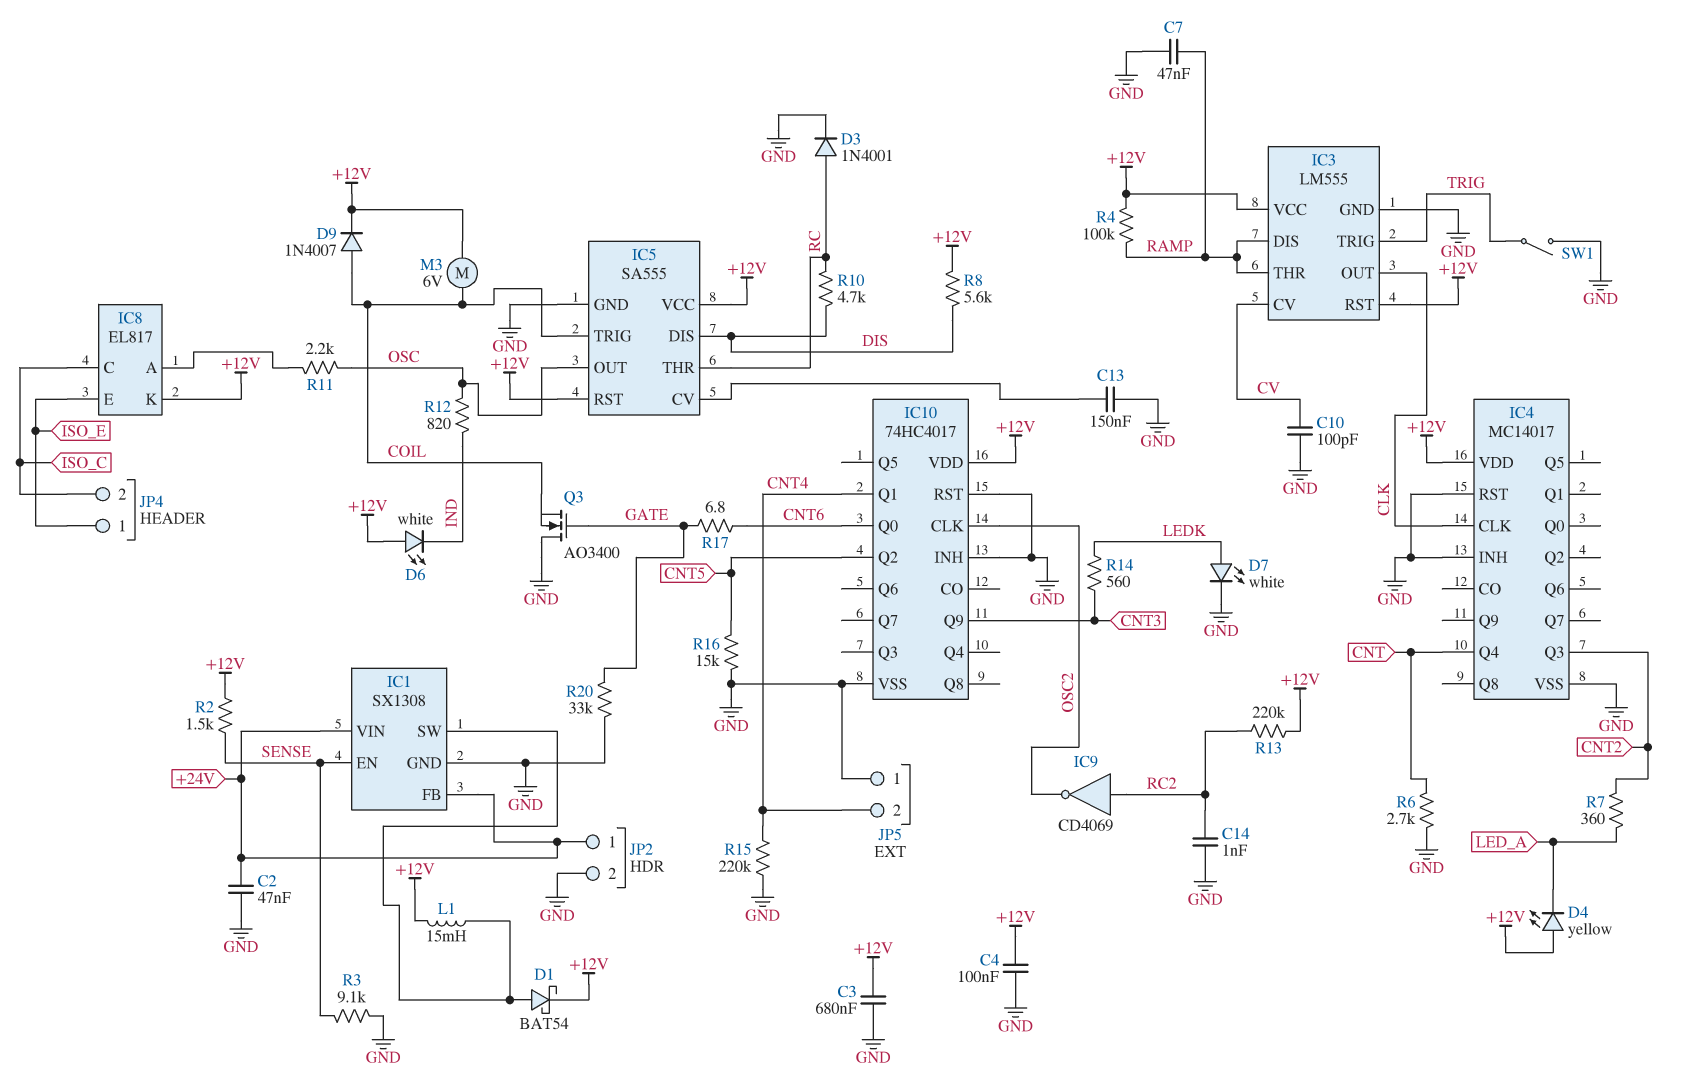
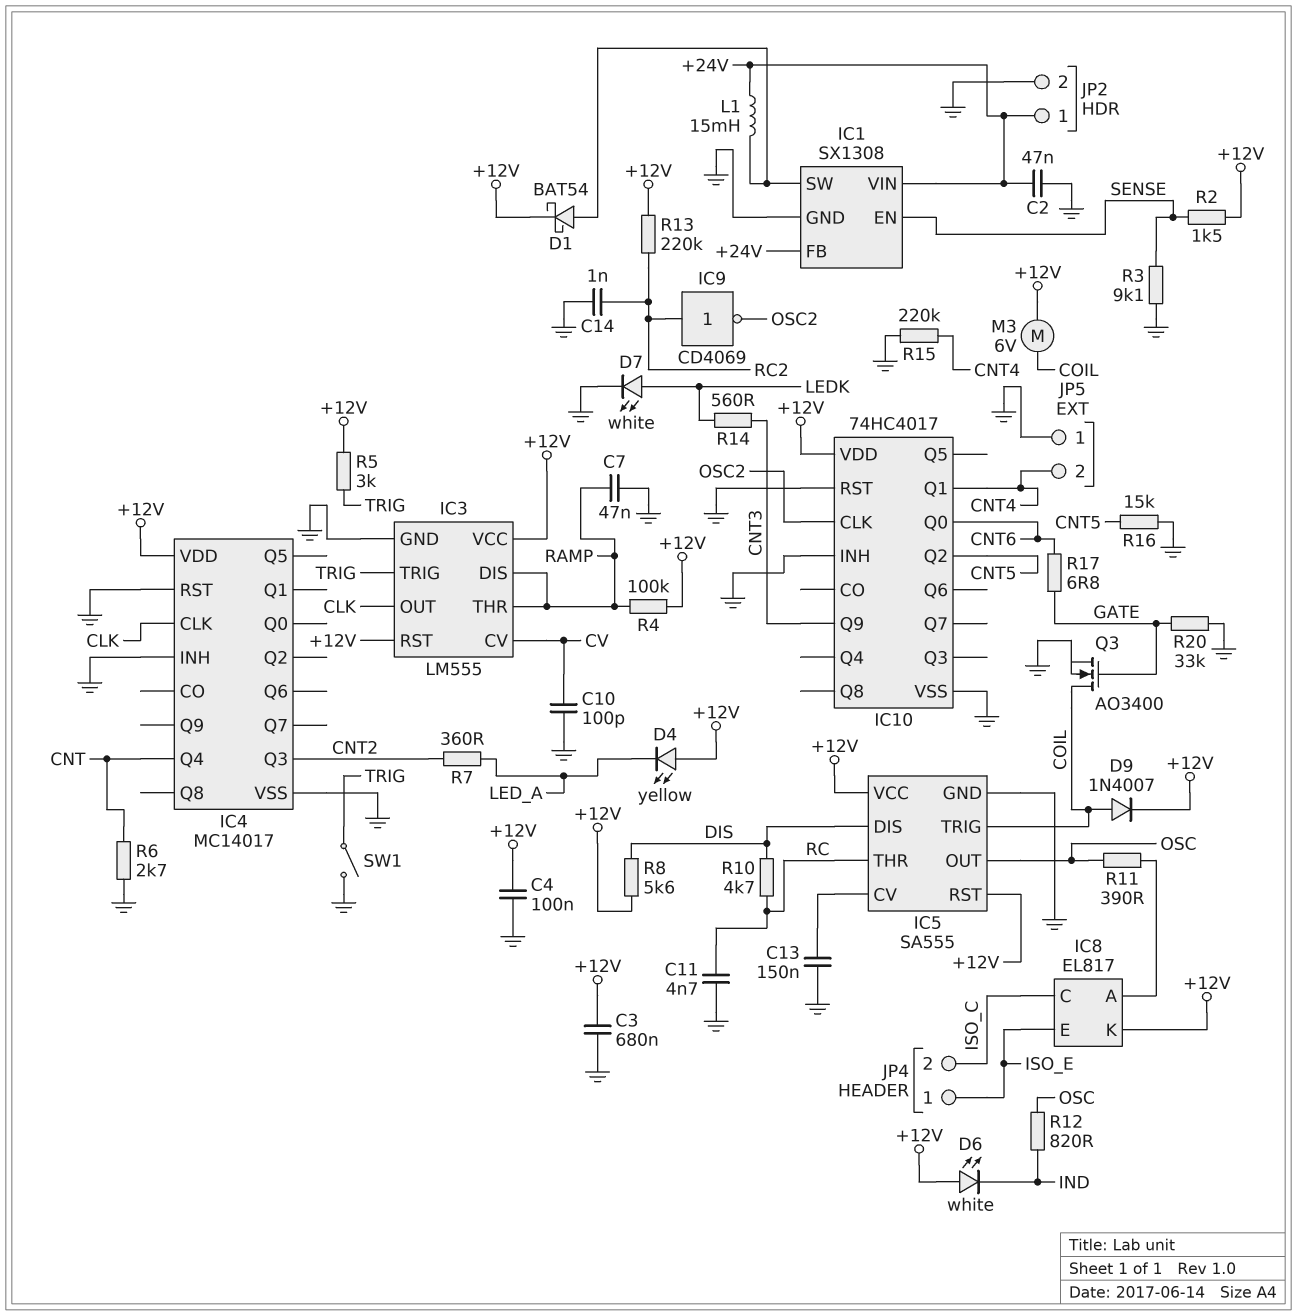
C11: none -> 4.7nF (GND, RC)
D3: diode 1N4001 (A RC, K GND) -> none
L1: 15mH (+12V, IC1/SW) -> 15mH (+24V, IC1/SW)
Q3: NMOS AO3400 (G GATE, D GND, S COIL) -> NMOS AO3400 (G GATE, D COIL, S GND)
R5: none -> 3k (+12V, TRIG)
R11: 2.2k (IC8/A, OSC) -> 390 (IC8/A, OSC)

